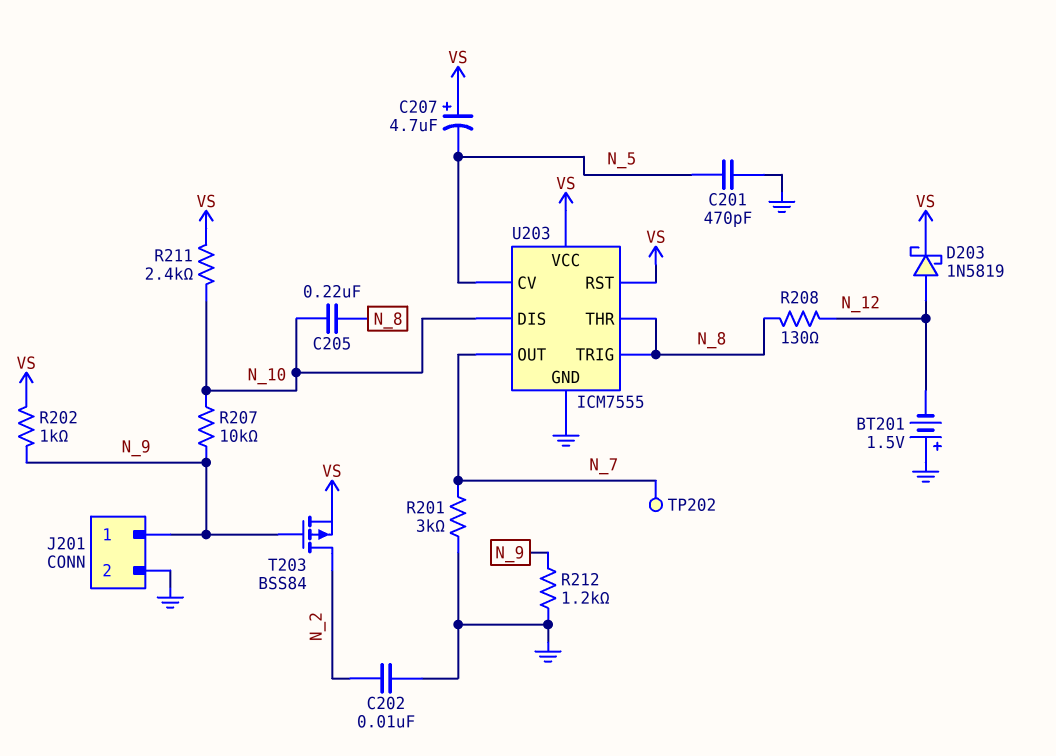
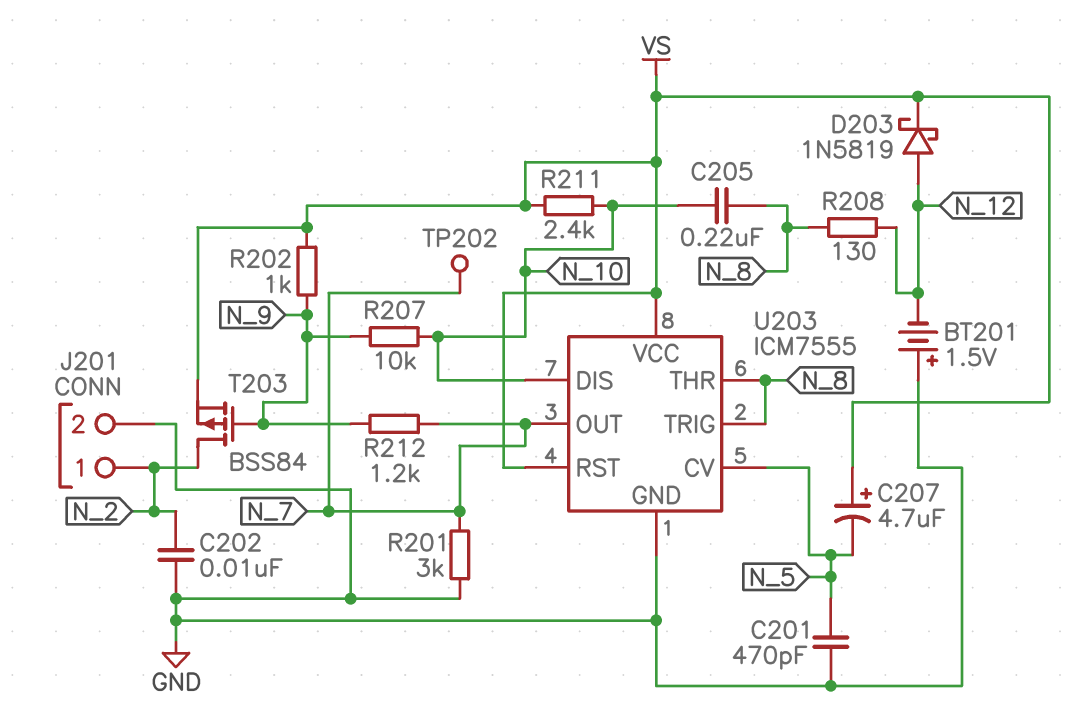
J201 pin 1: N_9 -> N_2
R212: 1.2k (GND, N_9) -> 1.2k (N_7, N_9)

